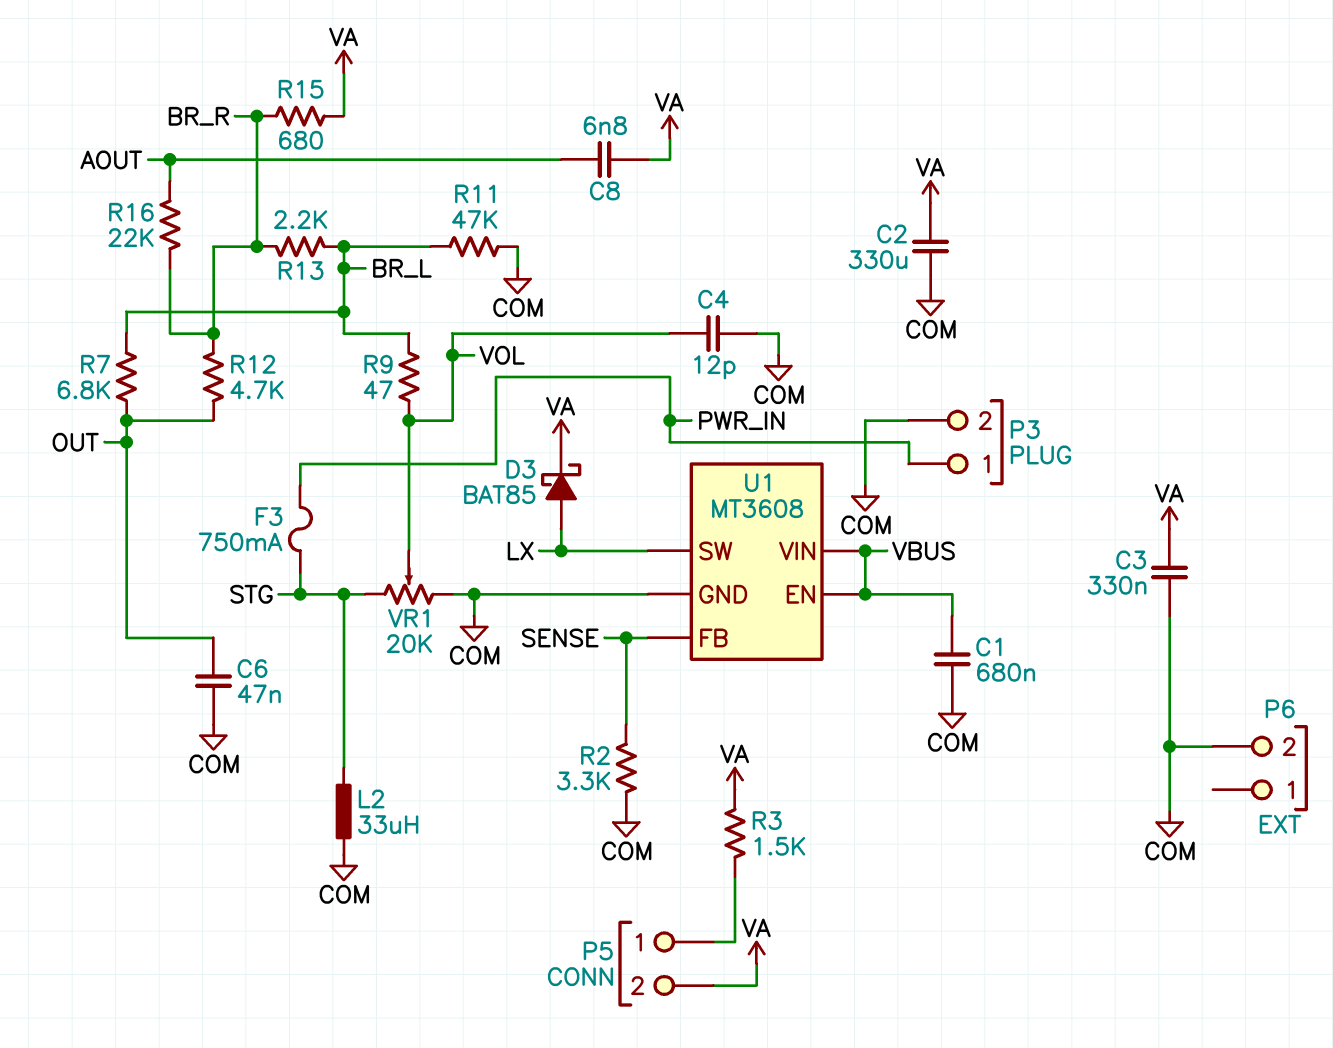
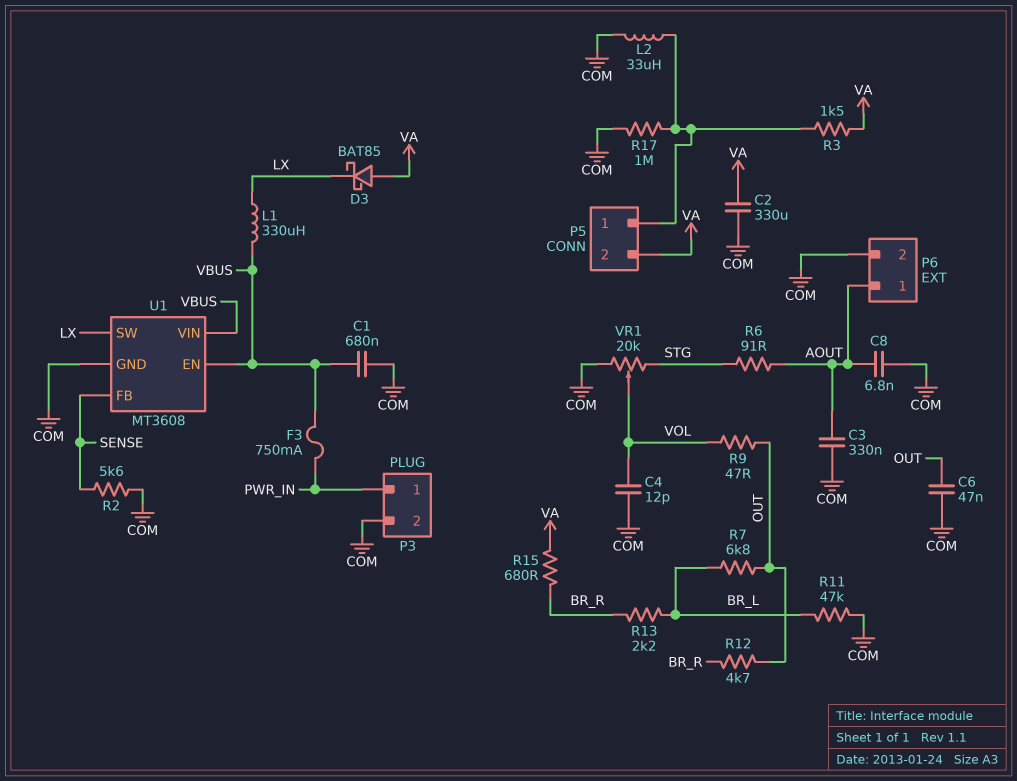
C3: 330nF (COM, VA) -> 330nF (AOUT, COM)
C8: 6.8nF (AOUT, VA) -> 6.8nF (AOUT, COM)
D3: schottky BAT85 (A LX, K VA) -> schottky BAT85 (A VA, K LX)
F3: 750mA (PWR_IN, STG) -> 750mA (PWR_IN, VBUS)
L1: none -> 330uH (LX, VBUS)
L2: 33uH (COM, STG) -> 33uH (COM, P5/1)
P6 pin 1: none -> AOUT
R2: 3.3k (COM, SENSE) -> 5.6k (COM, SENSE)
R6: none -> 91 (AOUT, STG)
R9: 47 (BR_L, VOL) -> 47 (OUT, VOL)
R16: 22k (AOUT, BR_R) -> none
R17: none -> 1M (COM, P5/1)

